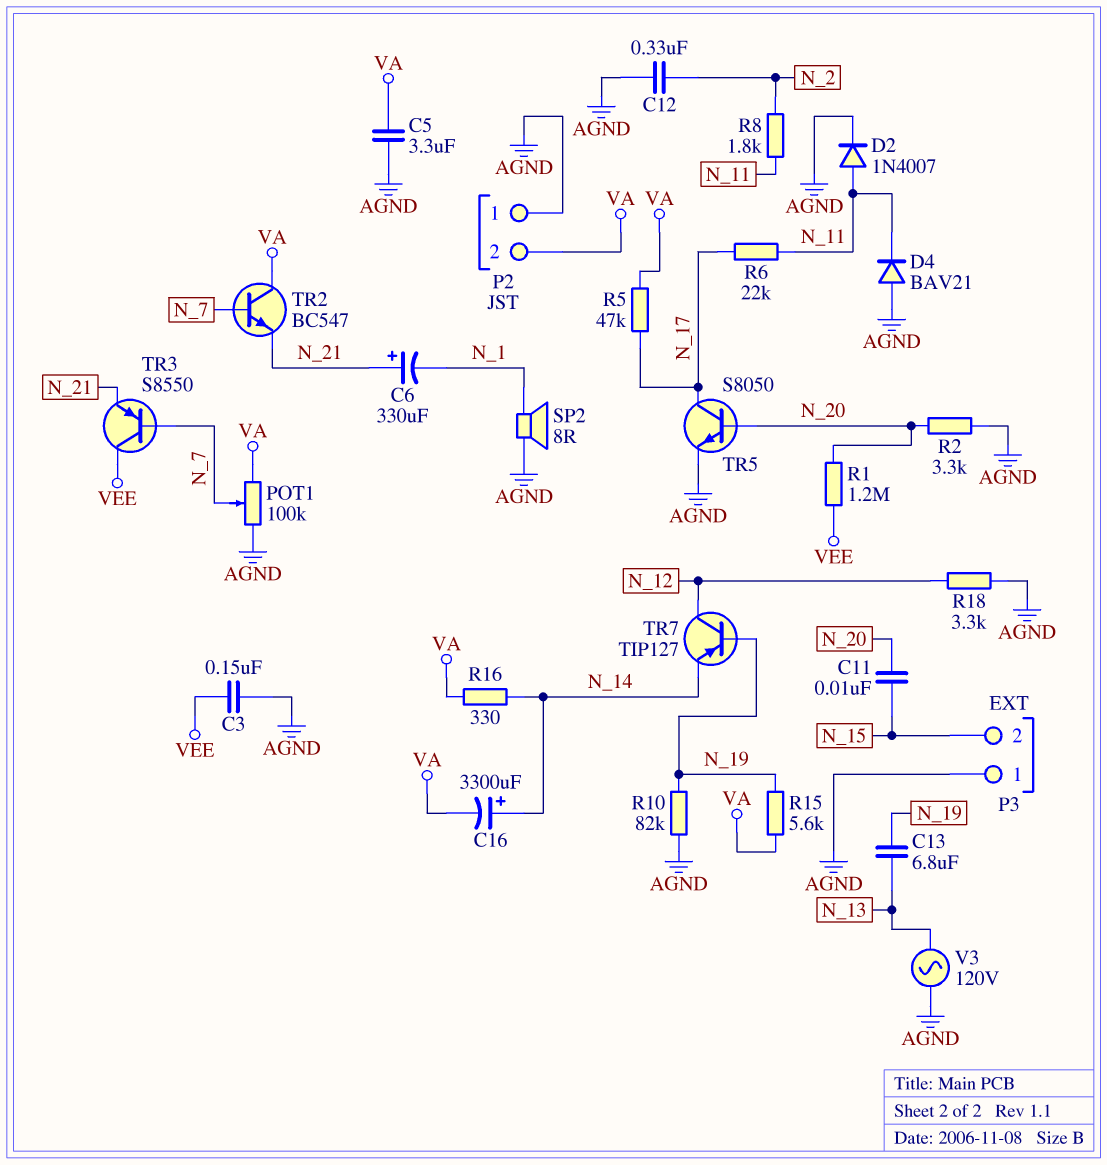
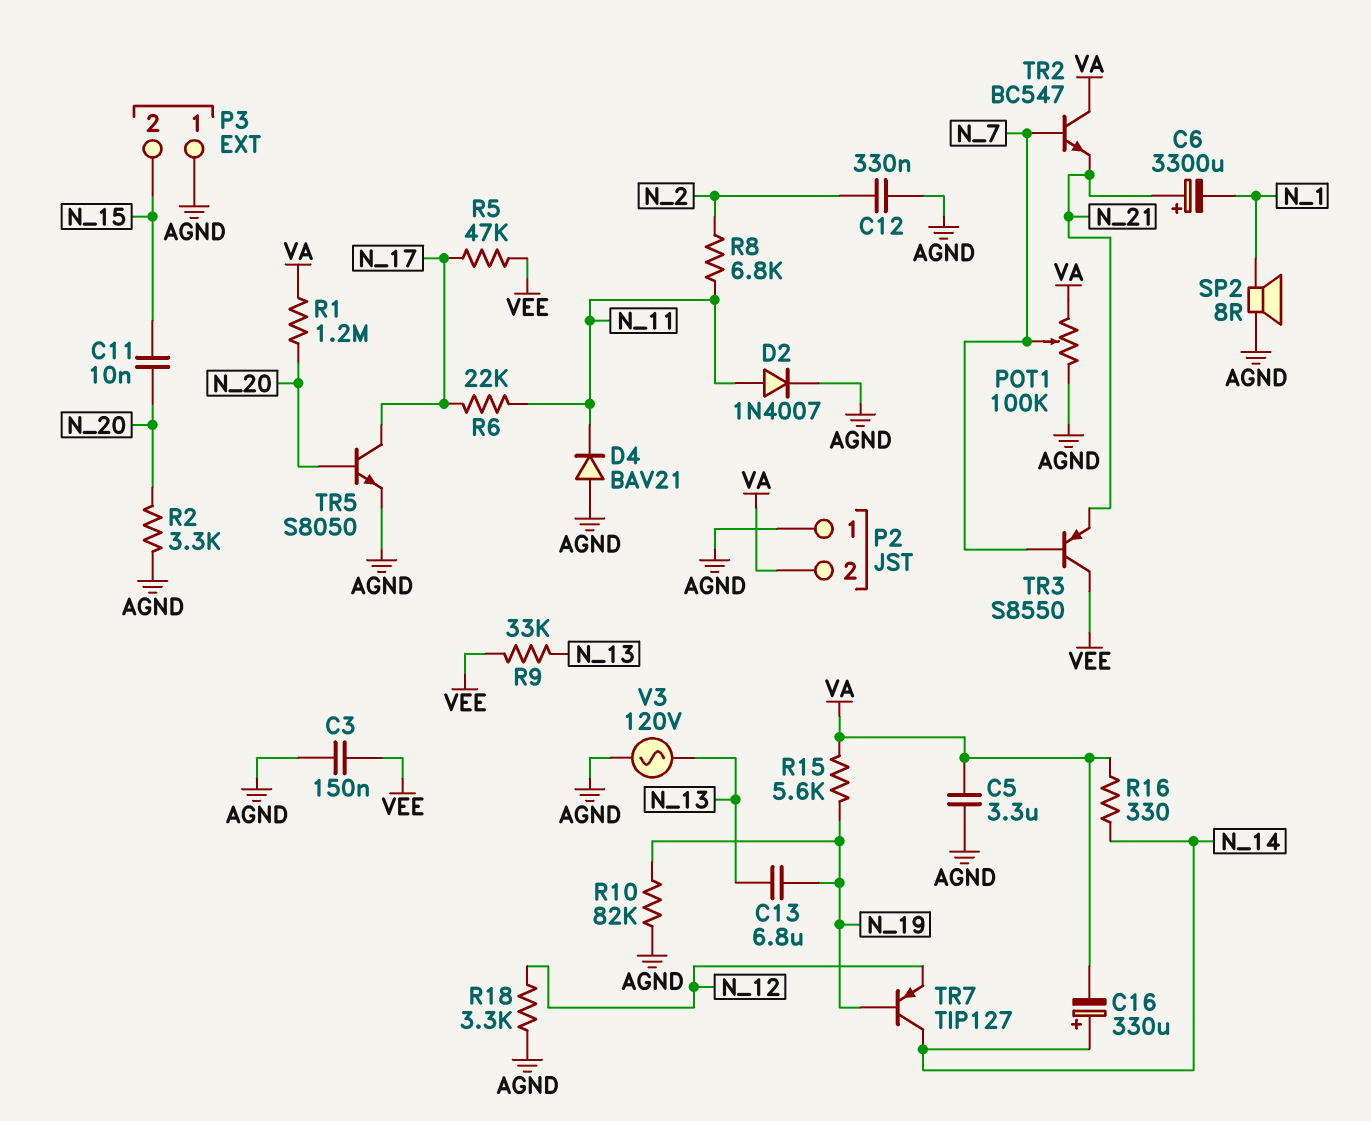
C6: 330uF (plus N_21, minus N_1) -> 3300uF (plus N_21, minus N_1)
C16: 3300uF (plus N_14, minus VA) -> 330uF (plus N_14, minus VA)
R1: 1.2M (N_20, VEE) -> 1.2M (N_20, VA)
R5: 47k (N_17, VA) -> 47k (N_17, VEE)
R8: 1.8k (N_2, N_11) -> 6.8k (N_2, N_11)
R9: none -> 33k (N_13, VEE)
TR7: PNP TIP127 (B N_19, C N_12, E N_14) -> PNP TIP127 (B N_19, C N_14, E N_12)

